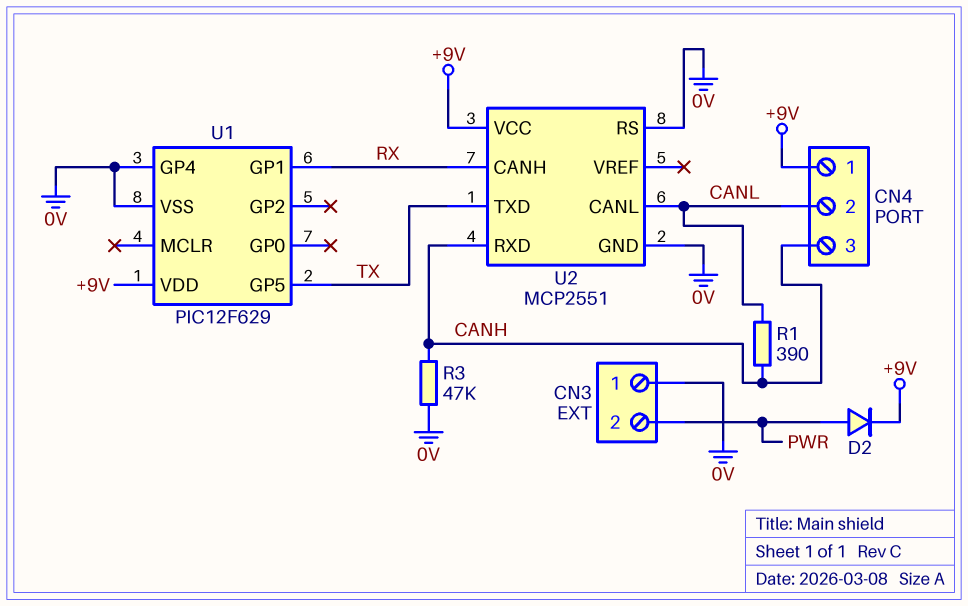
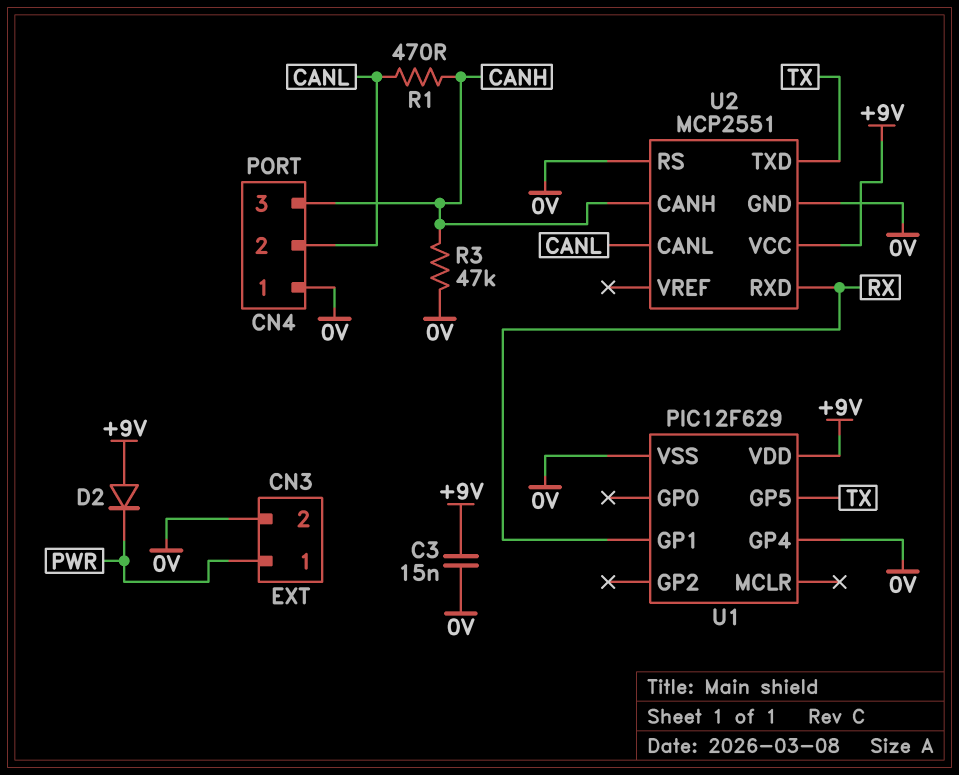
C3: none -> 15nF (+9V, 0V)
CN3 pin 1: 0V -> PWR
CN3 pin 2: PWR -> 0V
CN4 pin 1: +9V -> 0V
D2: diode (A PWR, K +9V) -> diode (A +9V, K PWR)
R1: 390 (CANH, CANL) -> 470 (CANH, CANL)
U2 pin CANH: RX -> CANH
U2 pin RXD: CANH -> RX

